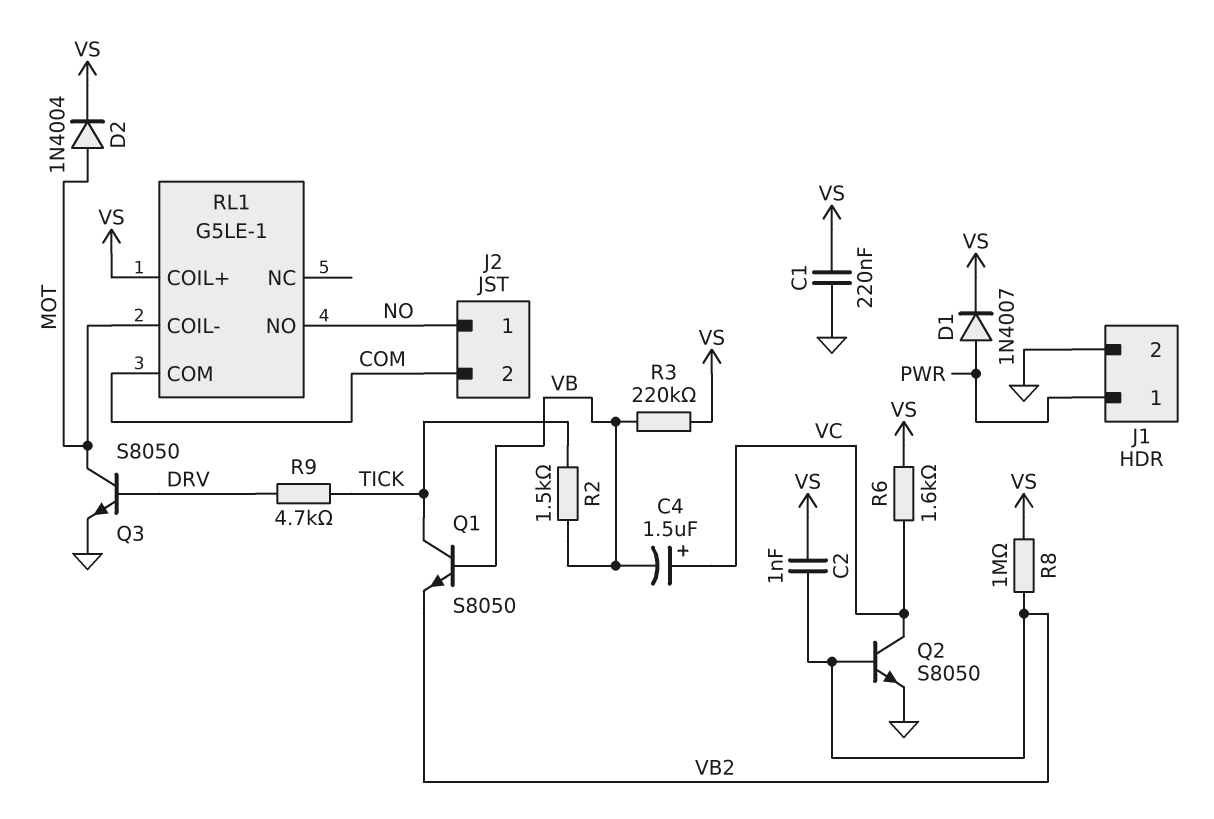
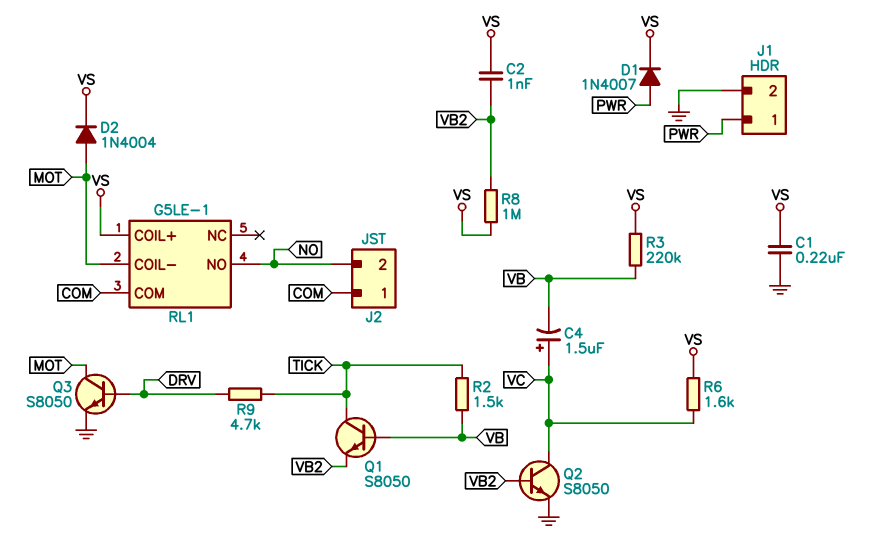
J2 pin 1: NO -> COM
J2 pin 2: COM -> NO

